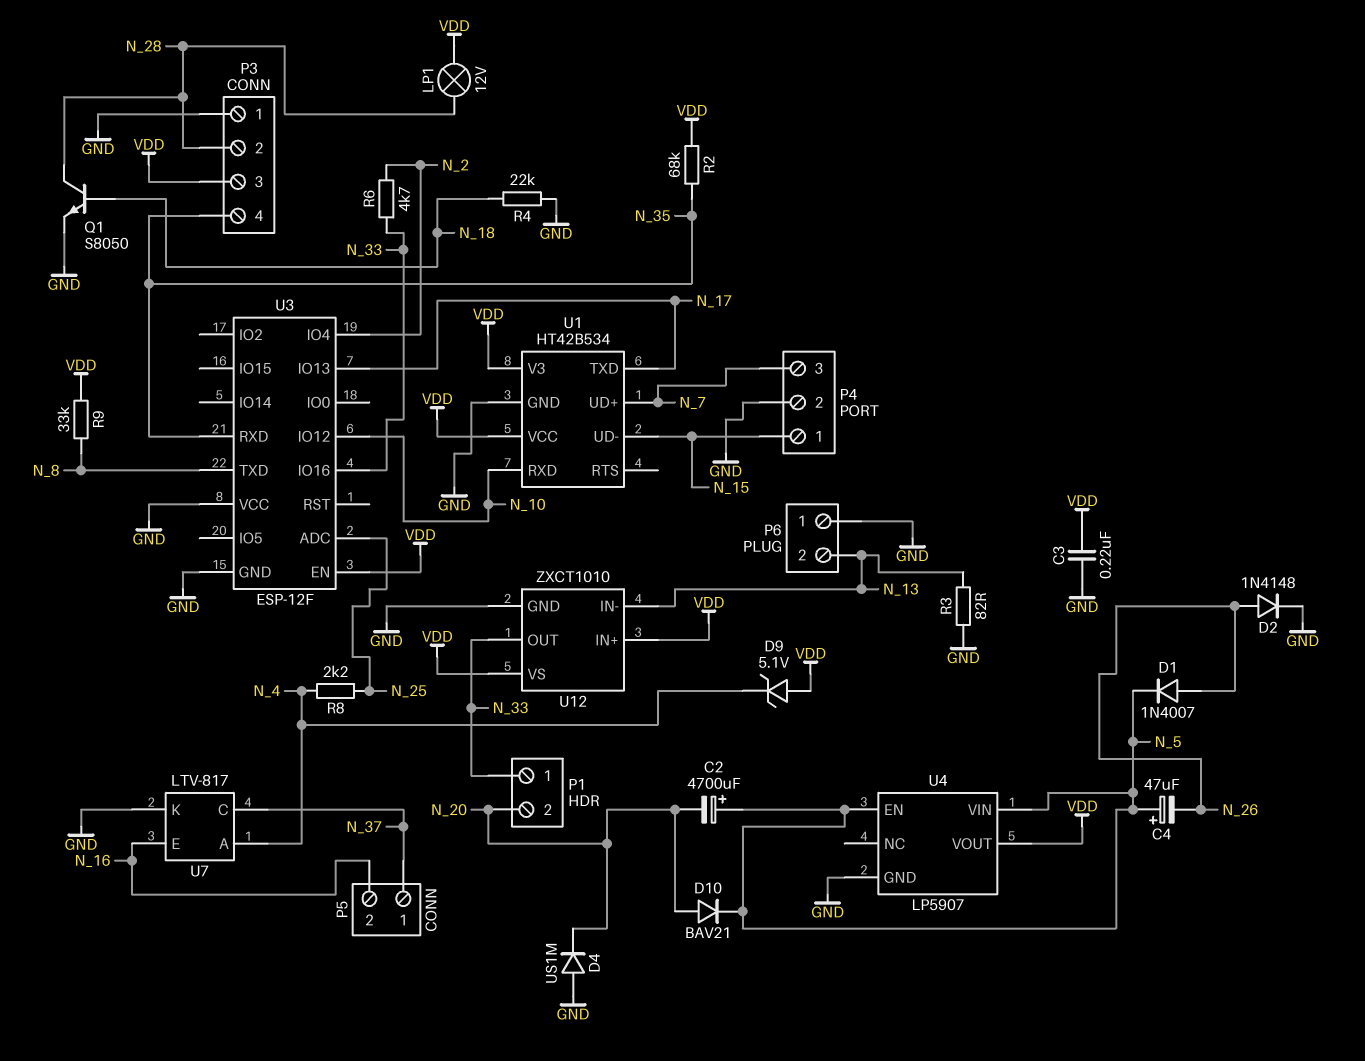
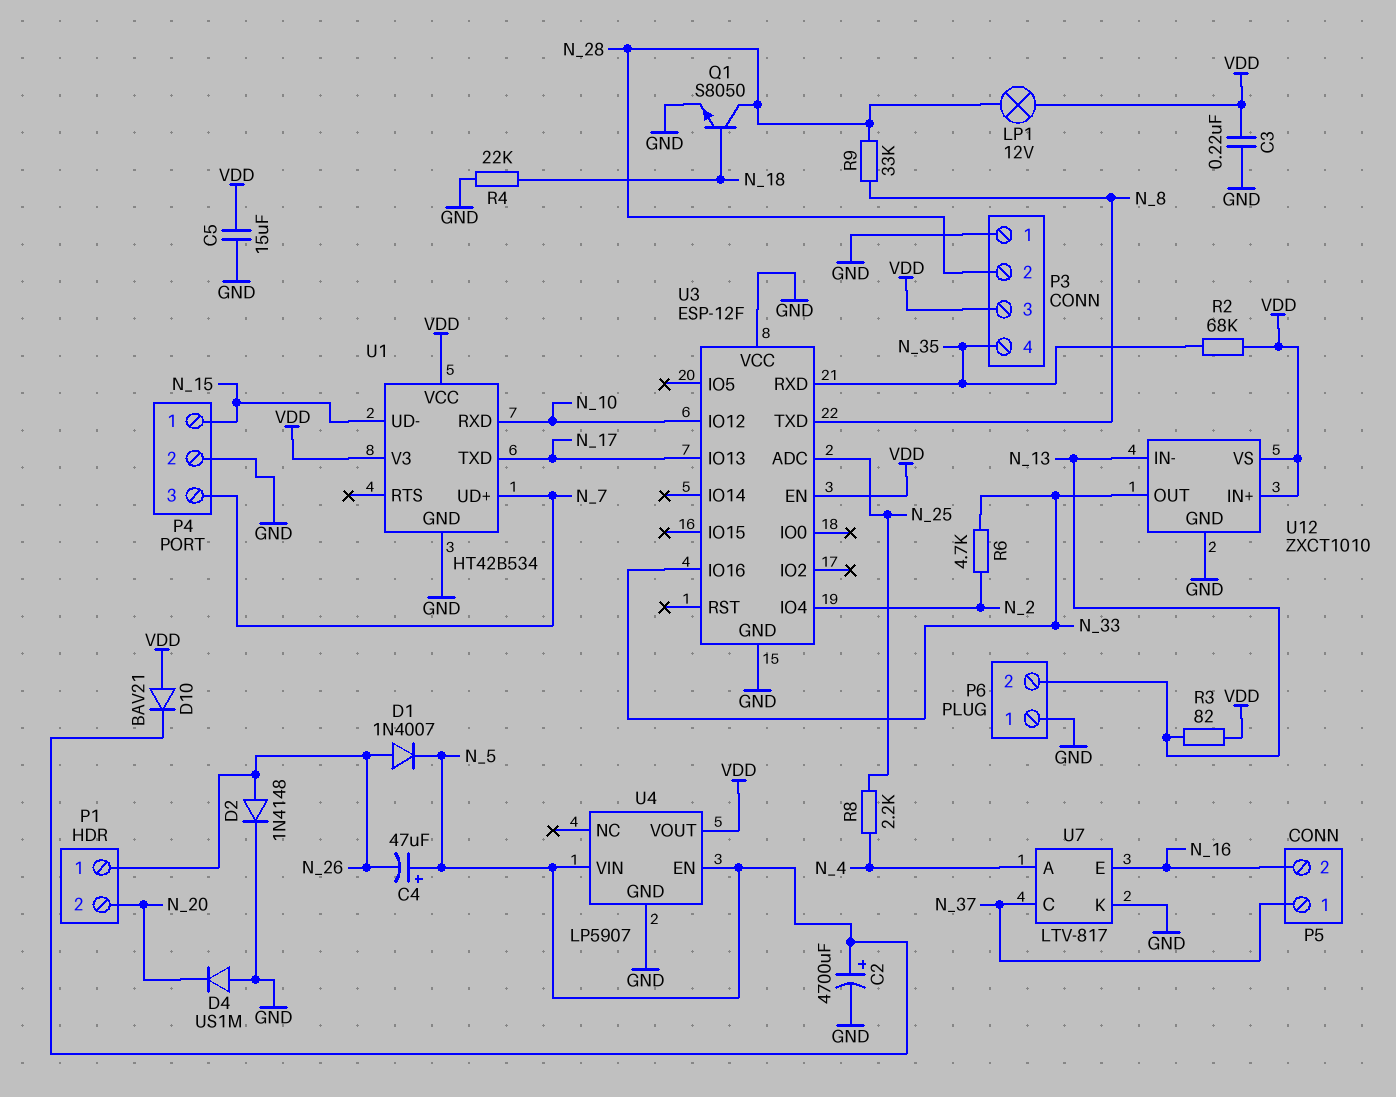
C2: 4700uF (plus N_5, minus N_20) -> 4700uF (plus N_5, minus GND)
C5: none -> 15uF (GND, VDD)
D9: zener 5.1V (A VDD, K N_4) -> none
D10: diode BAV21 (A N_20, K N_5) -> diode BAV21 (A VDD, K N_5)
P1 pin 1: N_33 -> N_26
R3: 82 (GND, N_13) -> 82 (N_13, VDD)
R9: 33k (N_8, VDD) -> 33k (N_8, N_28)

